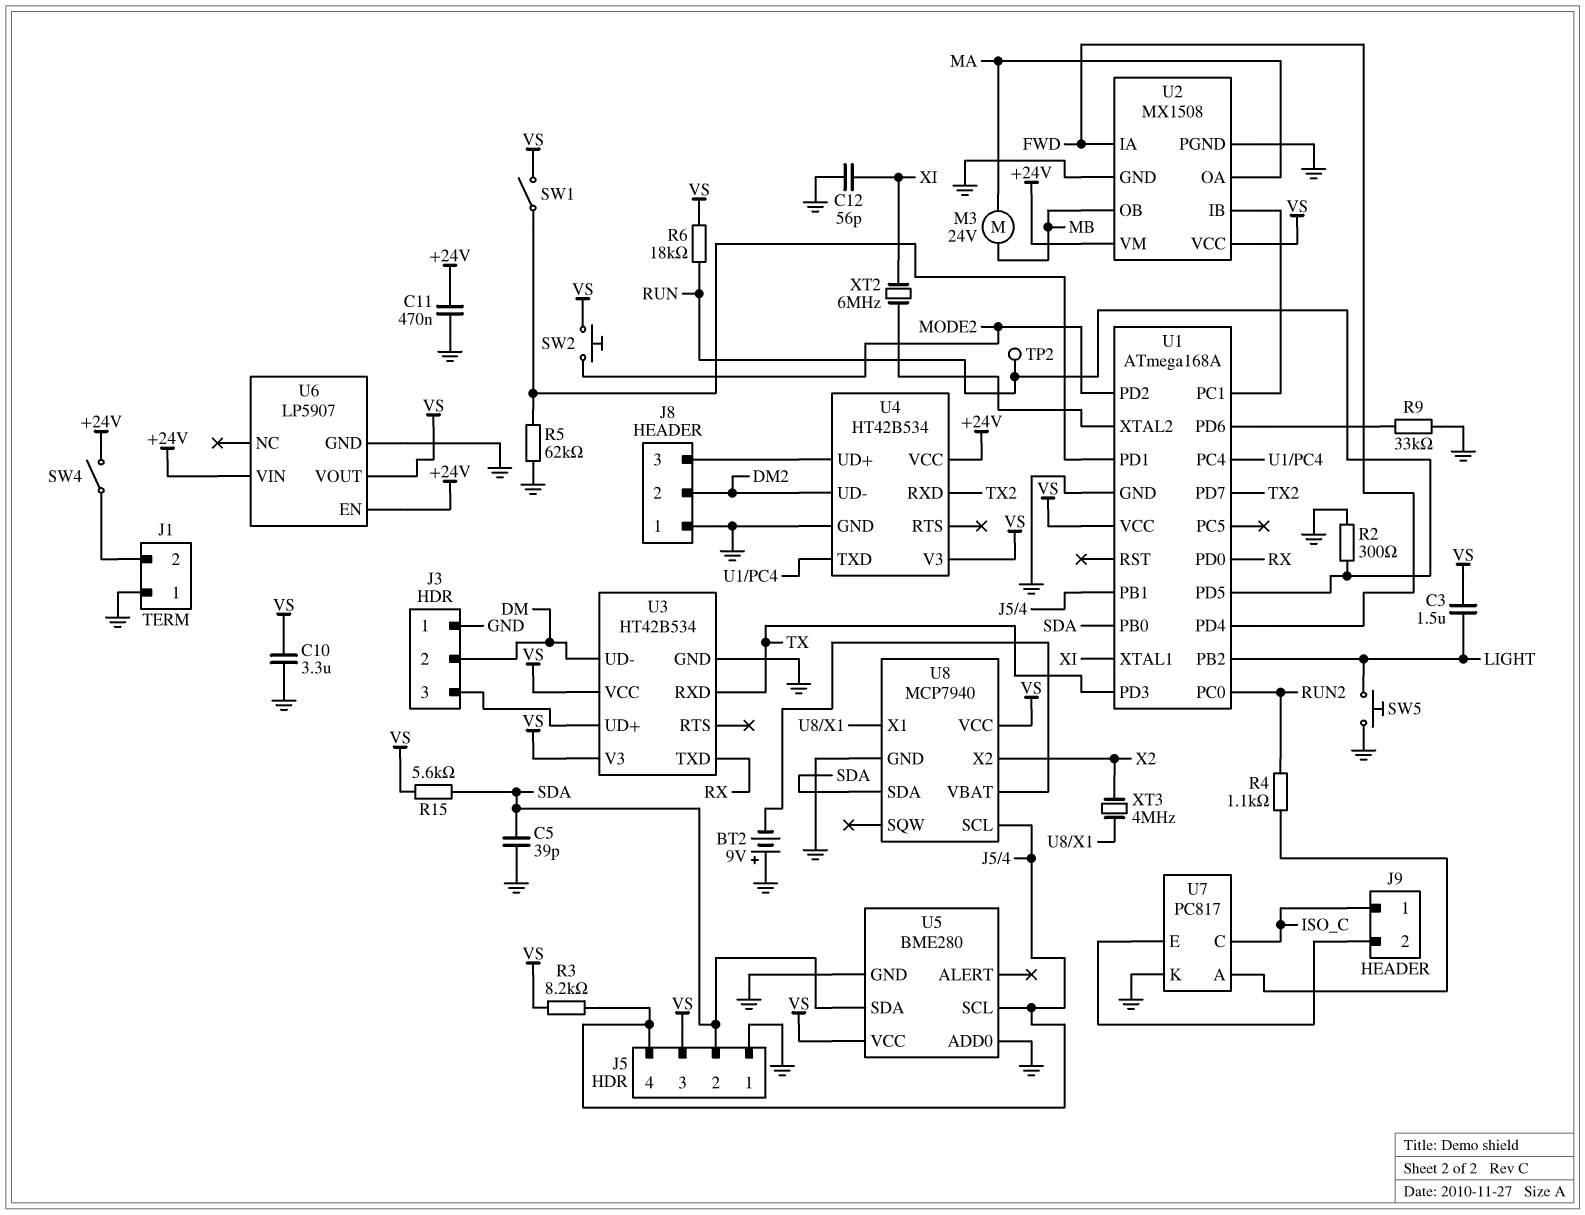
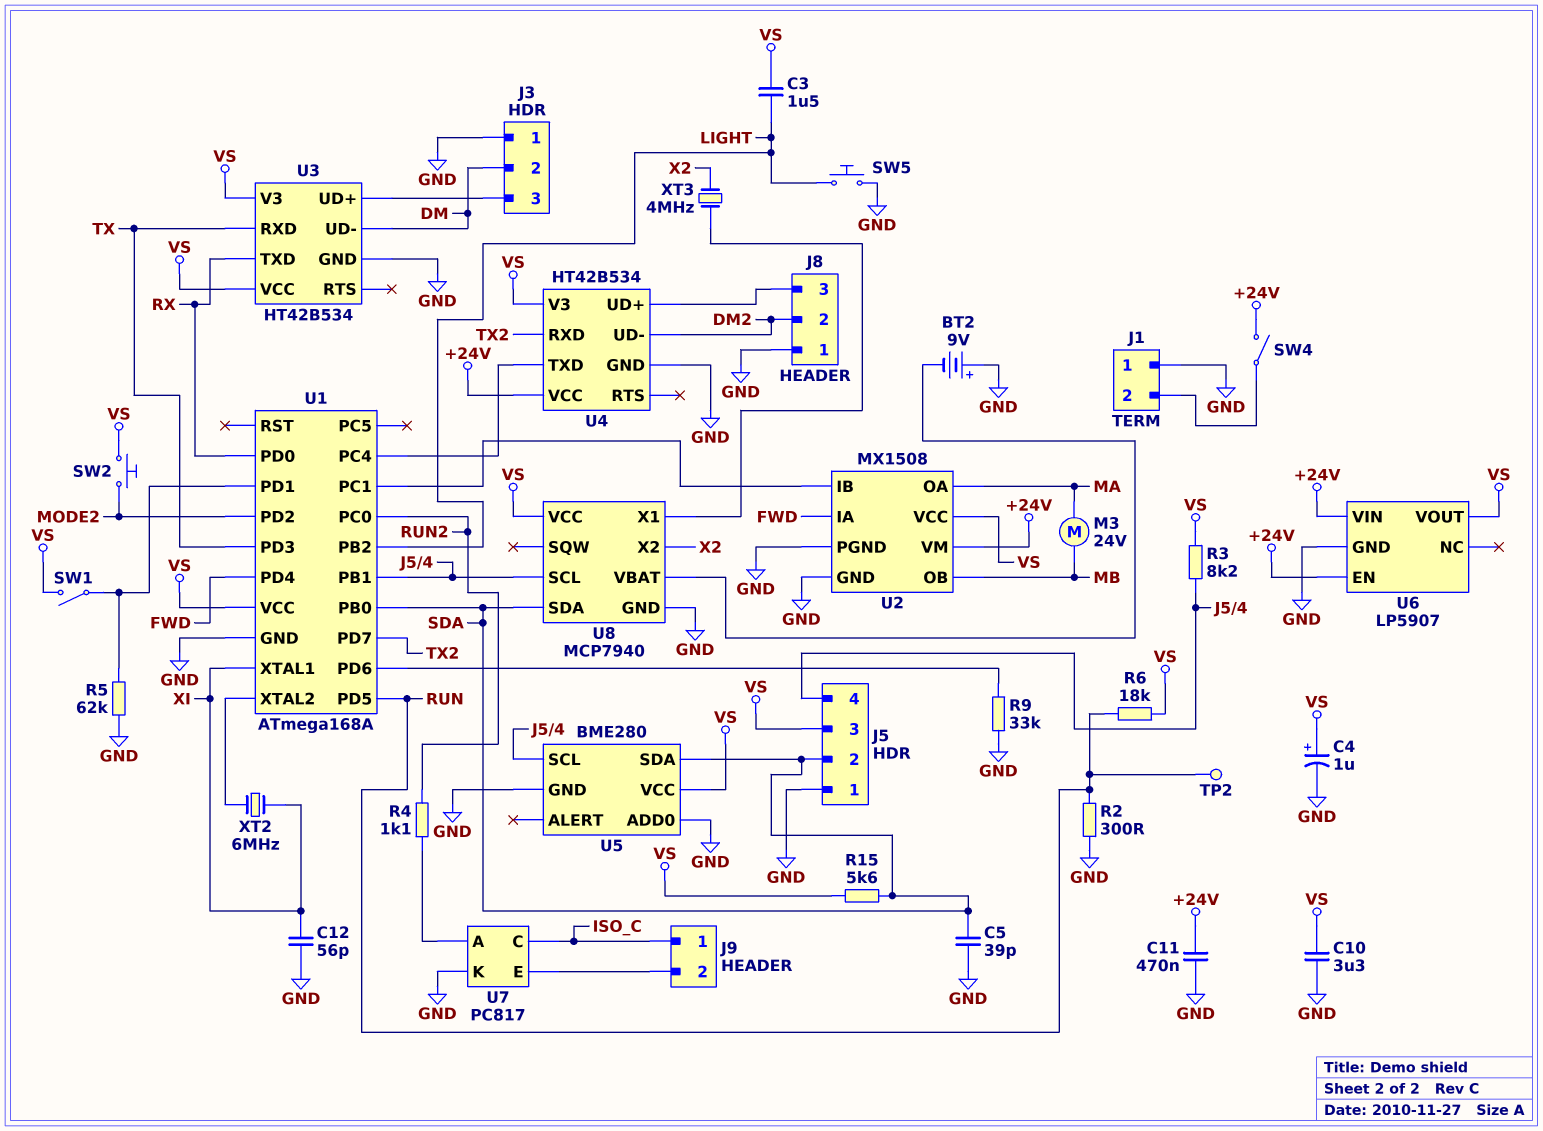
C4: none -> 1uF (plus VS, minus GND)

